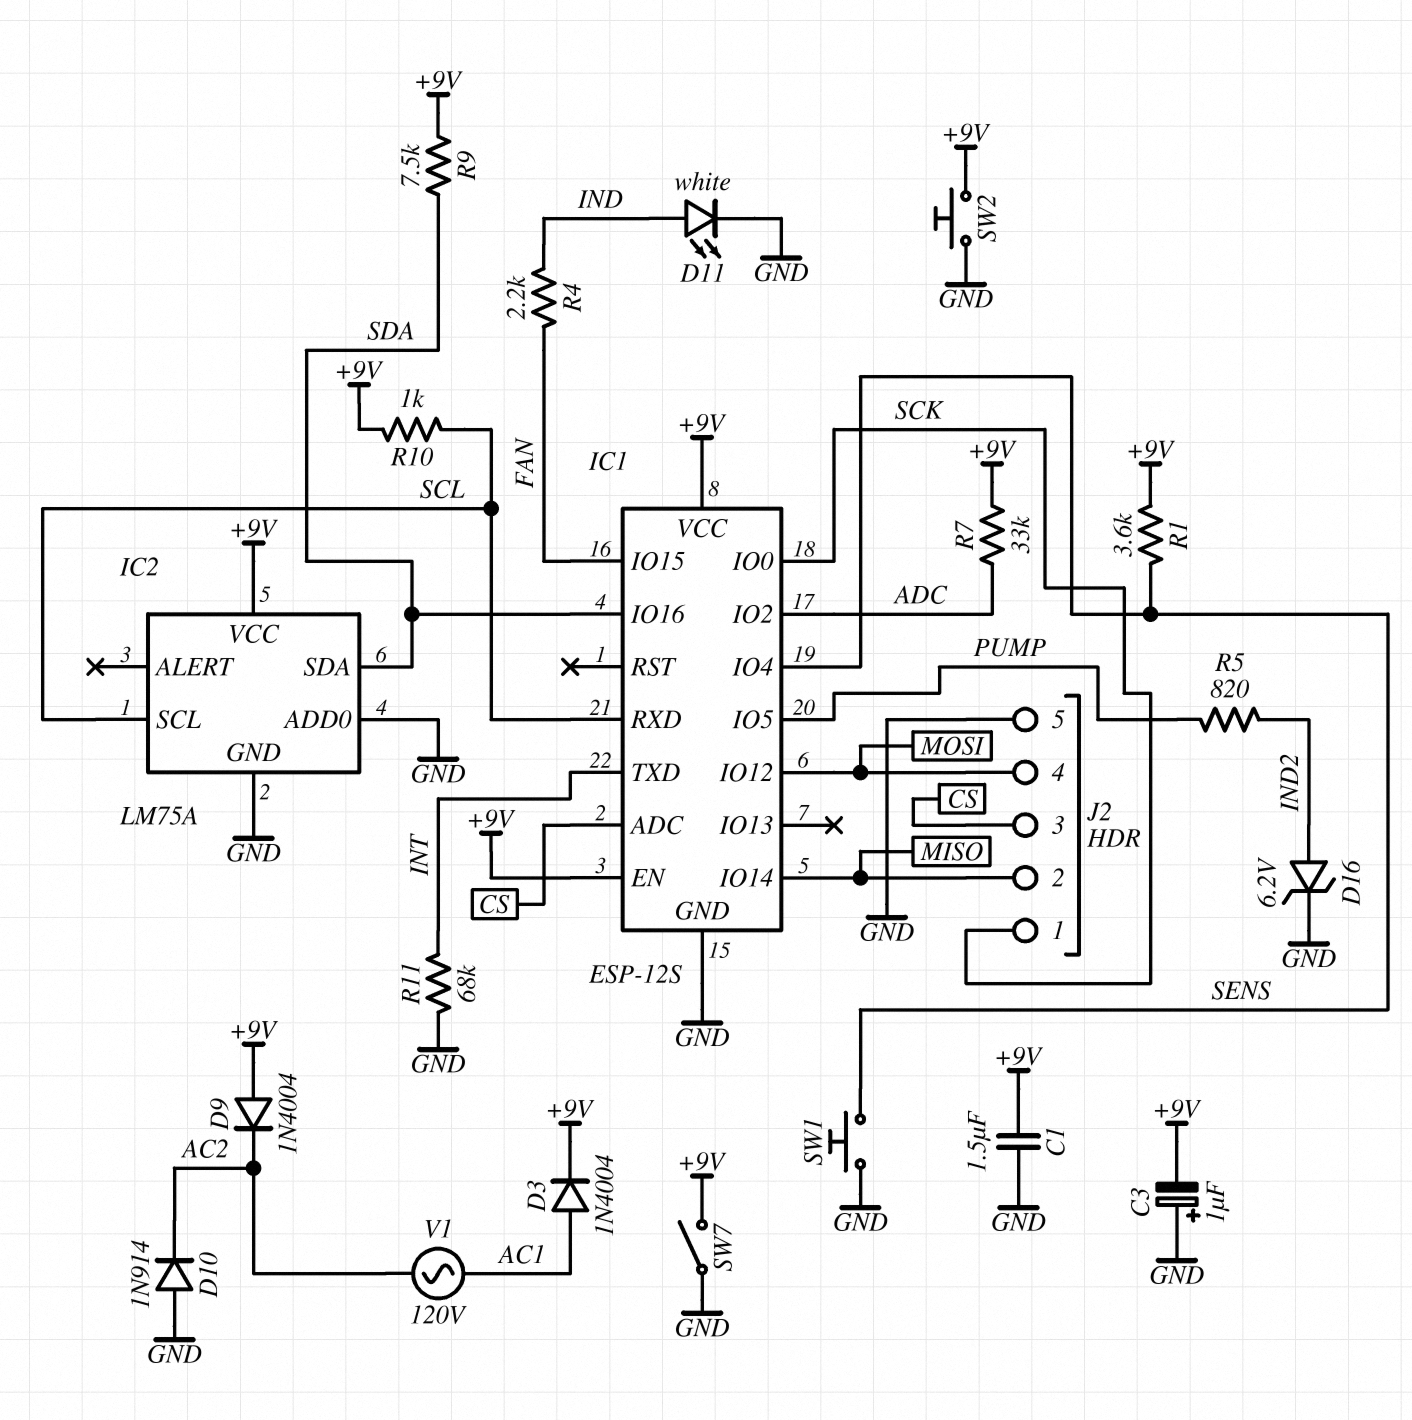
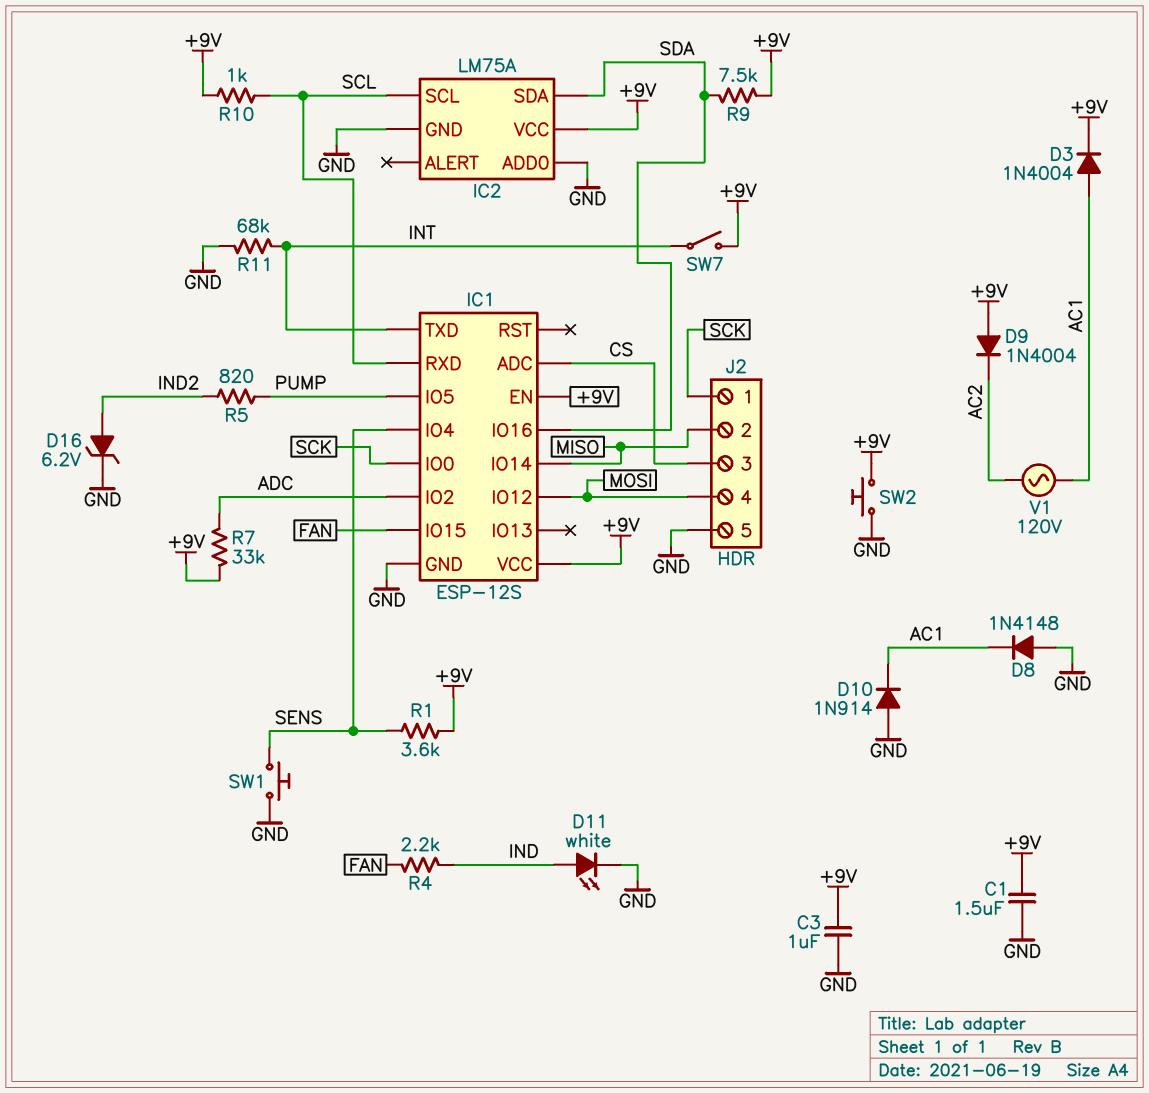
C3: 1uF (plus GND, minus +9V) -> 1uF (+9V, GND)
D8: none -> diode 1N4148 (A GND, K AC1)
D10: diode 1N914 (A GND, K AC2) -> diode 1N914 (A GND, K AC1)
SW7: switch (+9V, GND) -> switch (+9V, INT)

